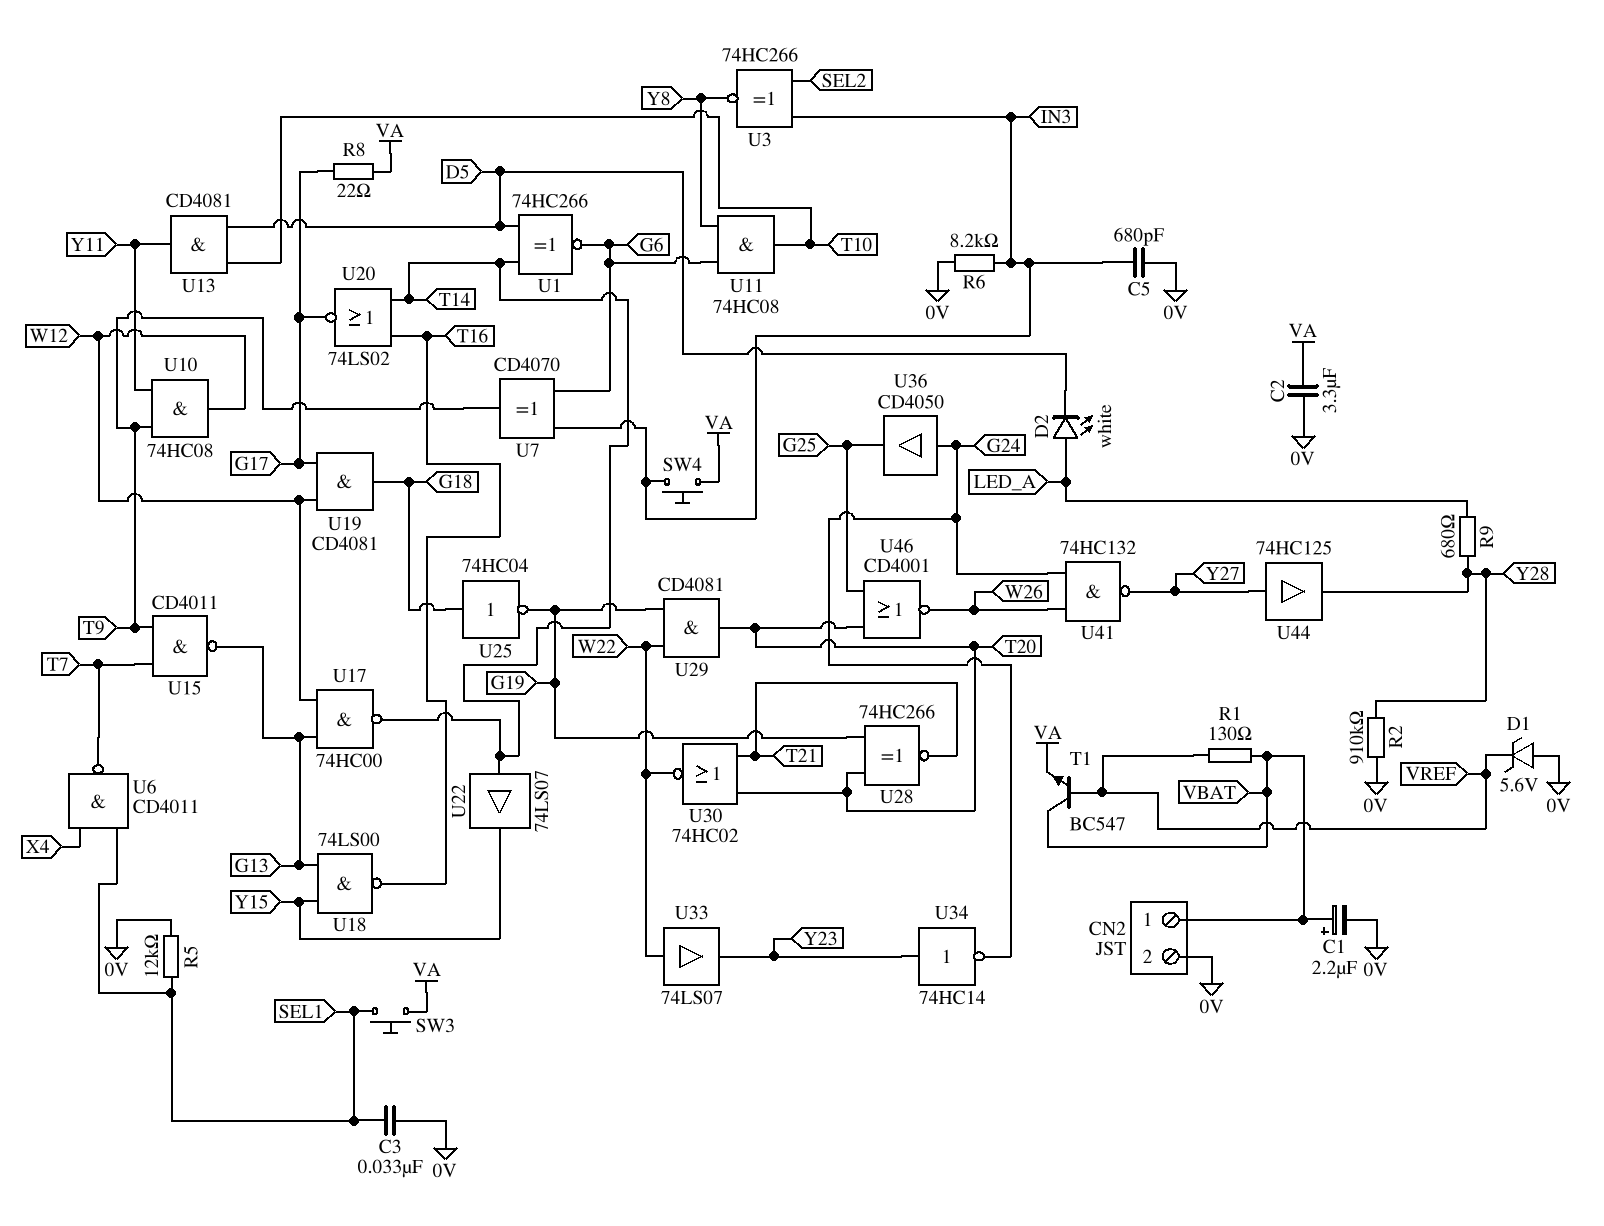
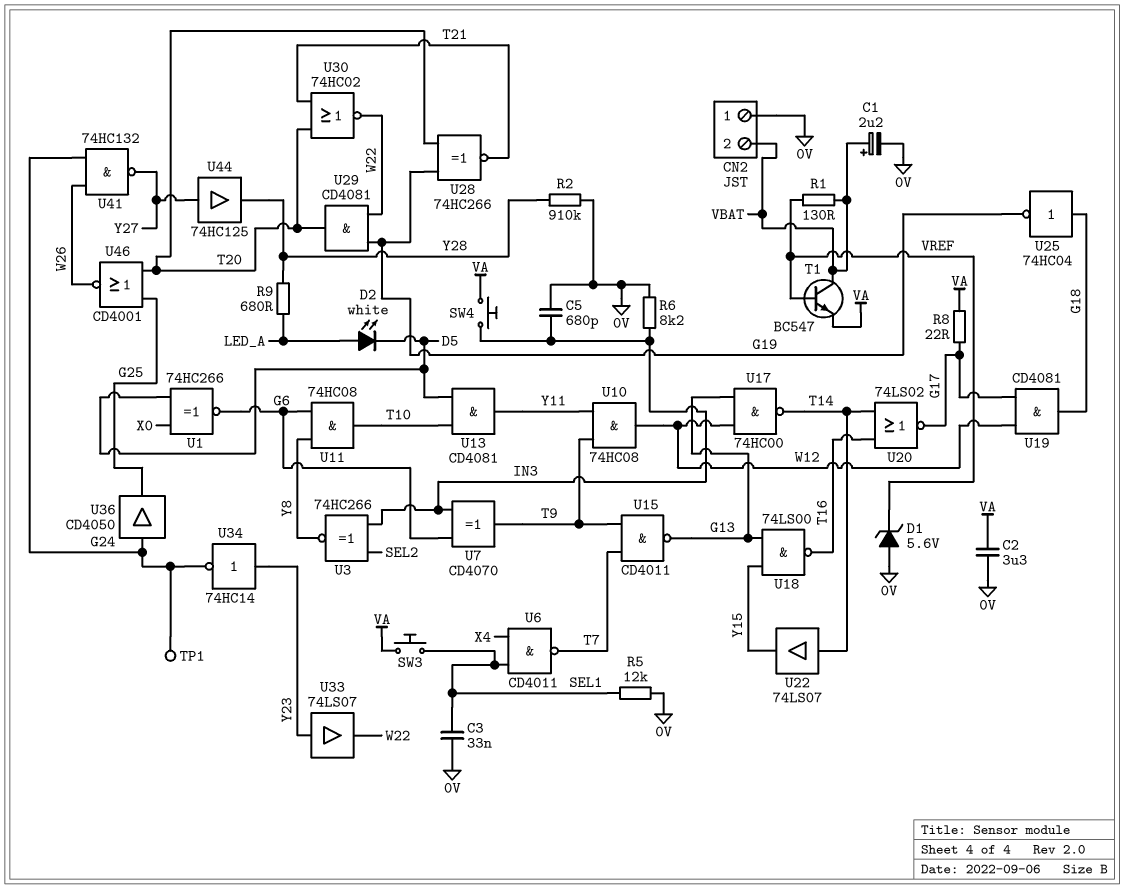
CN2 pin 1: VBAT -> 0V
CN2 pin 2: 0V -> VBAT
TP1: none -> test point (G24)
U1: XNOR 74HC266 (in D5, in T14, out G6) -> XNOR 74HC266 (in D5, in X0, out G6)
U33: buffer 74LS07 (in W22, out Y23) -> buffer 74LS07 (in Y23, out W22)

